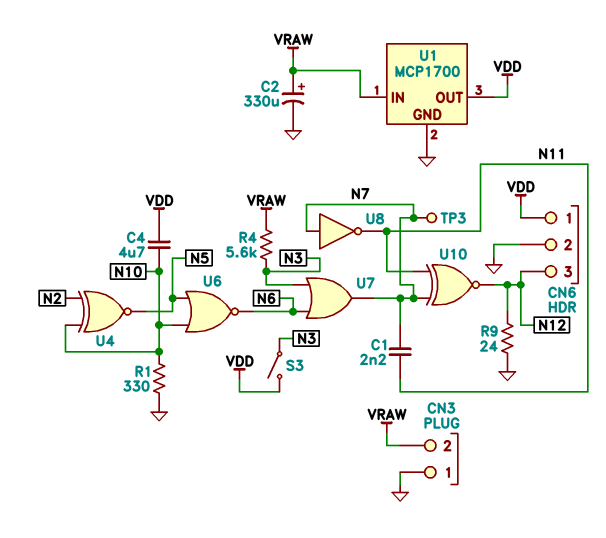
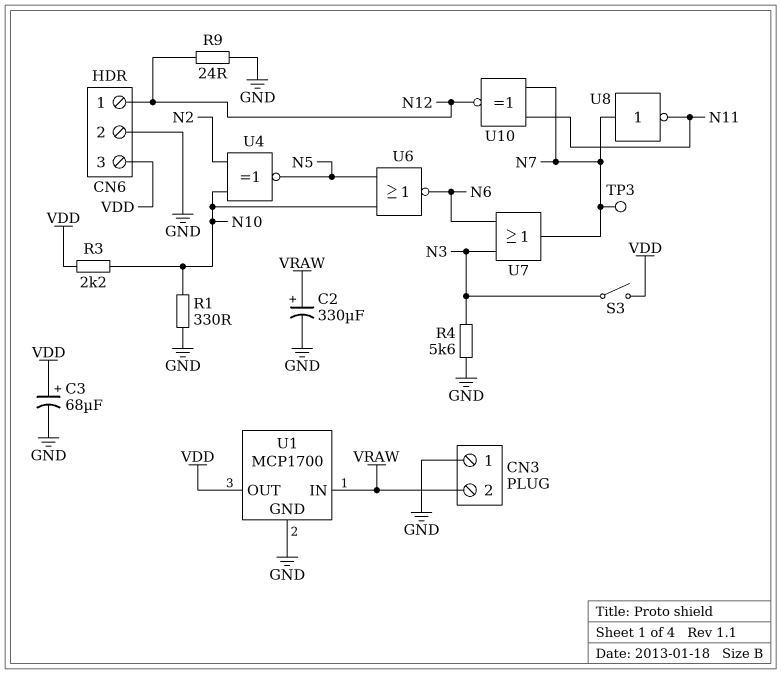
C1: 2.2nF (N7, N11) -> none
C3: none -> 68uF (plus VDD, minus GND)
C4: 4.7uF (N10, VDD) -> none
CN6 pin 1: VDD -> N12
CN6 pin 3: N12 -> VDD
R3: none -> 2.2k (N10, VDD)
R4: 5.6k (N3, VRAW) -> 5.6k (GND, N3)

